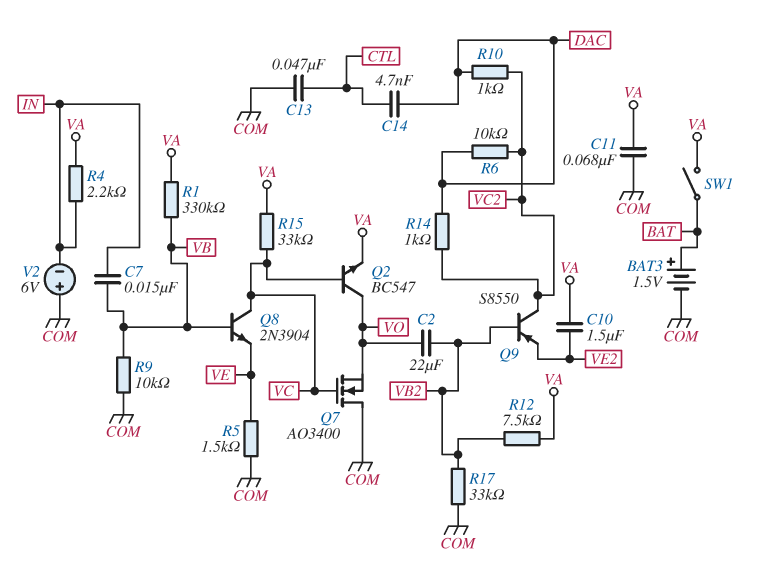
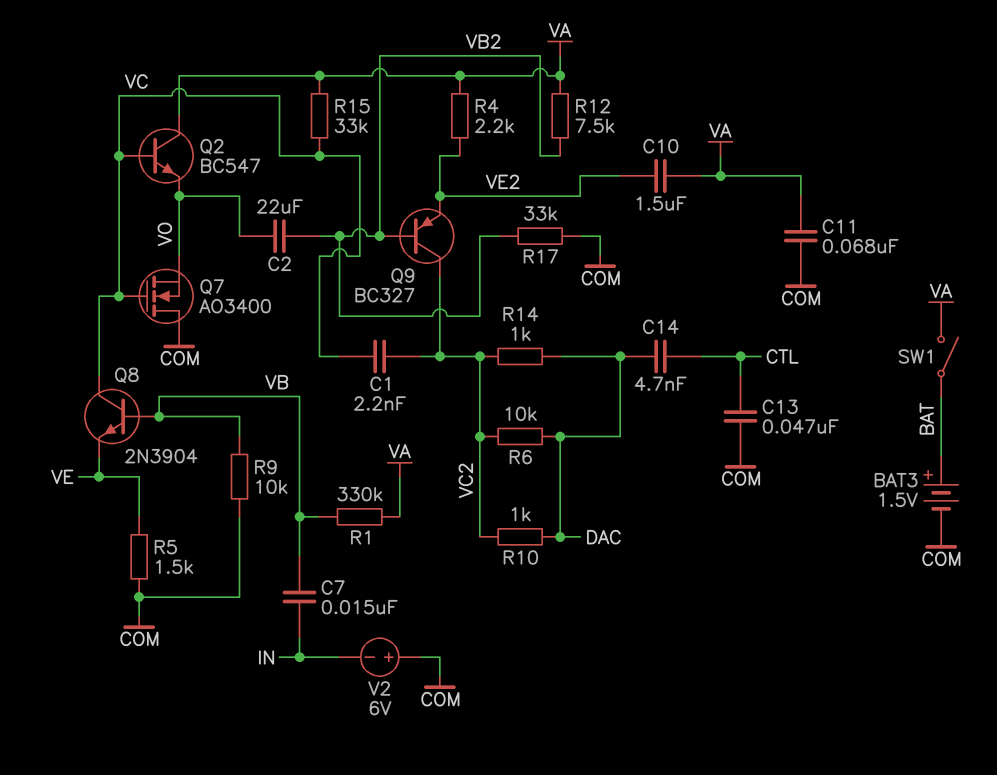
C1: none -> 2.2nF (VC, VC2)
Q2: NPN BC547 (B VC, C VO, E VA) -> NPN BC547 (B VC, C VA, E VO)
Q9: PNP S8550 (B VB2, C VC2, E VE2) -> PNP BC327 (B VB2, C VC2, E VE2)
R4: 2.2k (IN, VA) -> 2.2k (VA, VE2)

